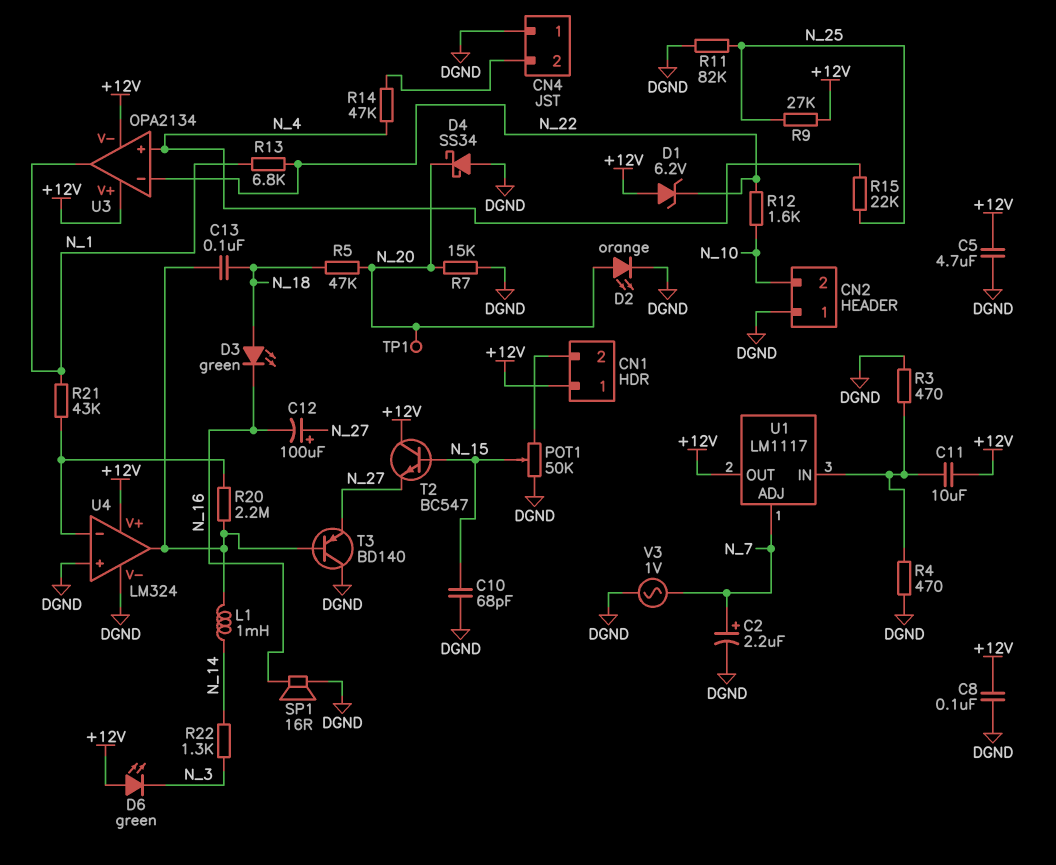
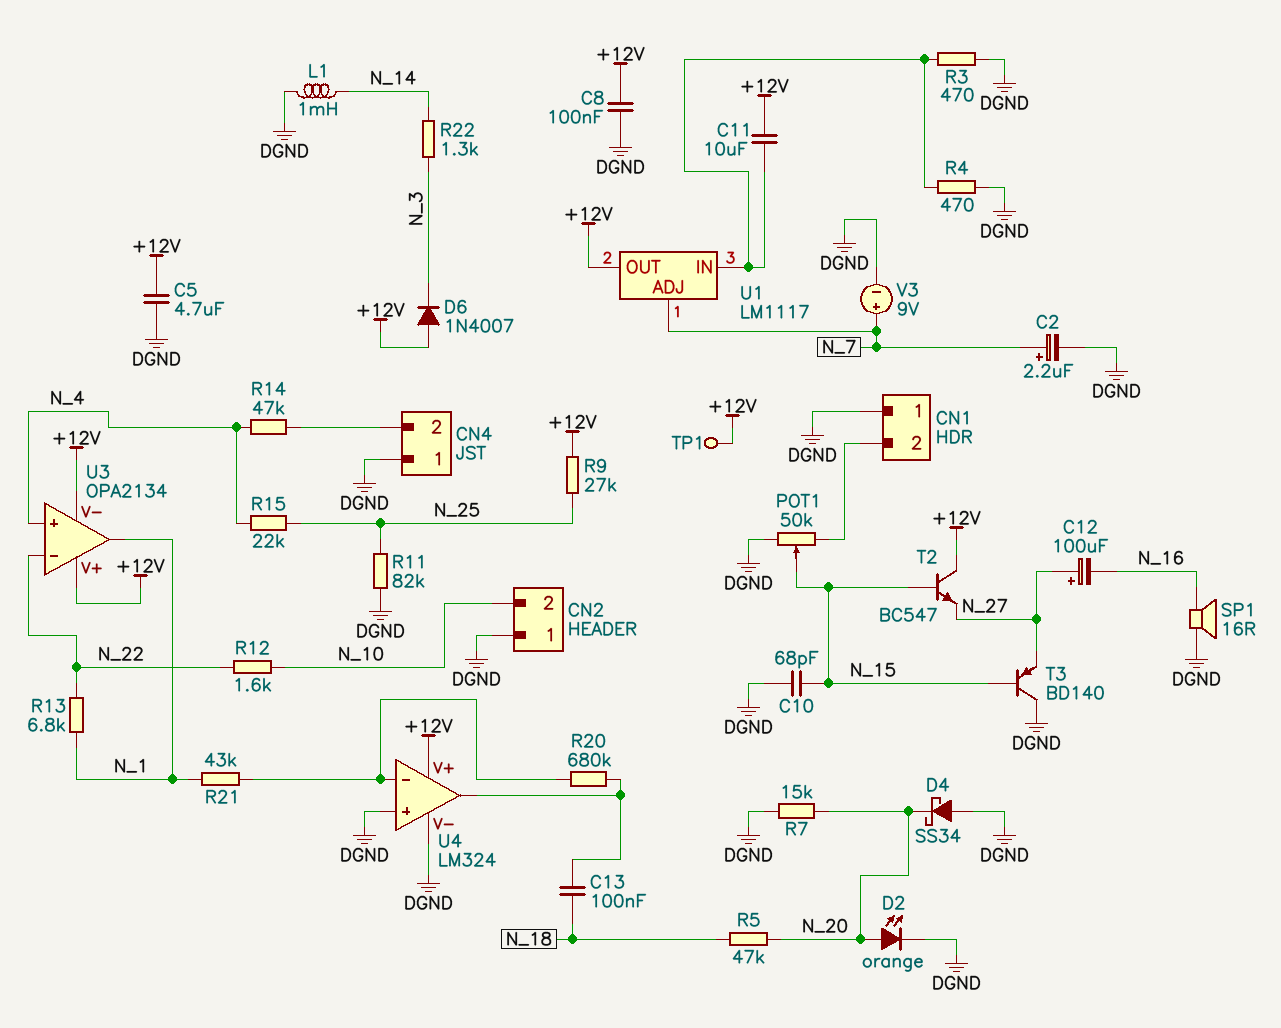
CN1 pin 1: +12V -> DGND
D1: zener 6.2V (A +12V, K N_22) -> none
D3: LED green (A N_18, K N_16) -> none
D6: LED green (A +12V, K N_3) -> diode 1N4007 (A +12V, K N_3)
L1: 1mH (N_14, U4/out) -> 1mH (DGND, N_14)
R20: 2.2M (U4/in-, U4/out) -> 680k (U4/in-, U4/out)
T3: PNP BD140 (B U4/out, C DGND, E N_27) -> PNP BD140 (B N_15, C DGND, E N_27)
TP1: test point (N_20) -> test point (+12V)
V3: AC 1V (DGND, N_7) -> 9V (plus N_7, minus DGND)

